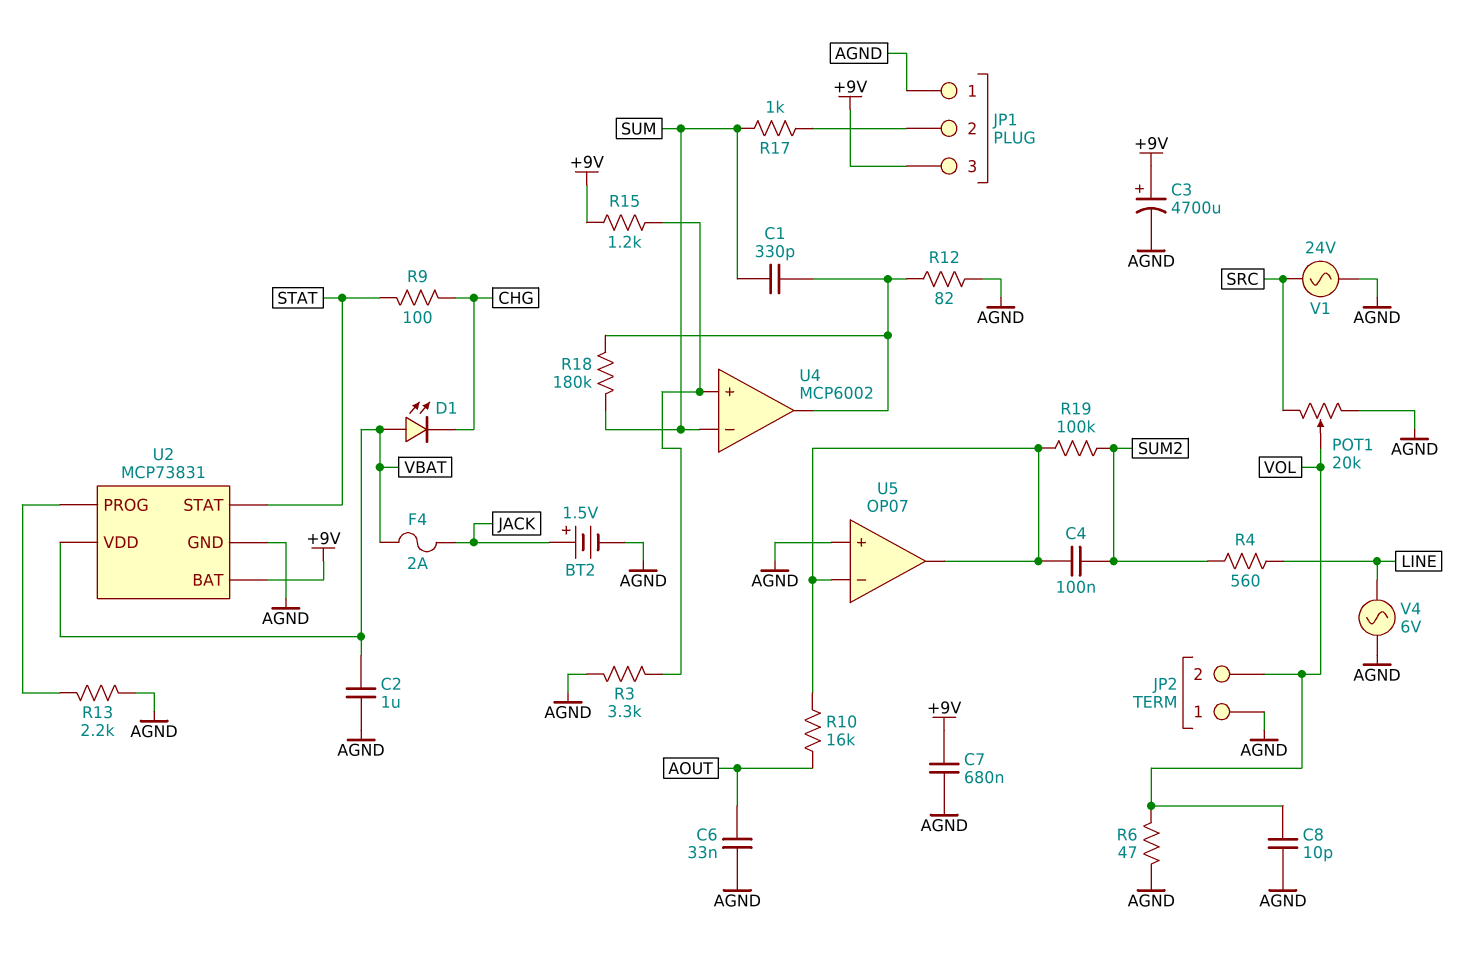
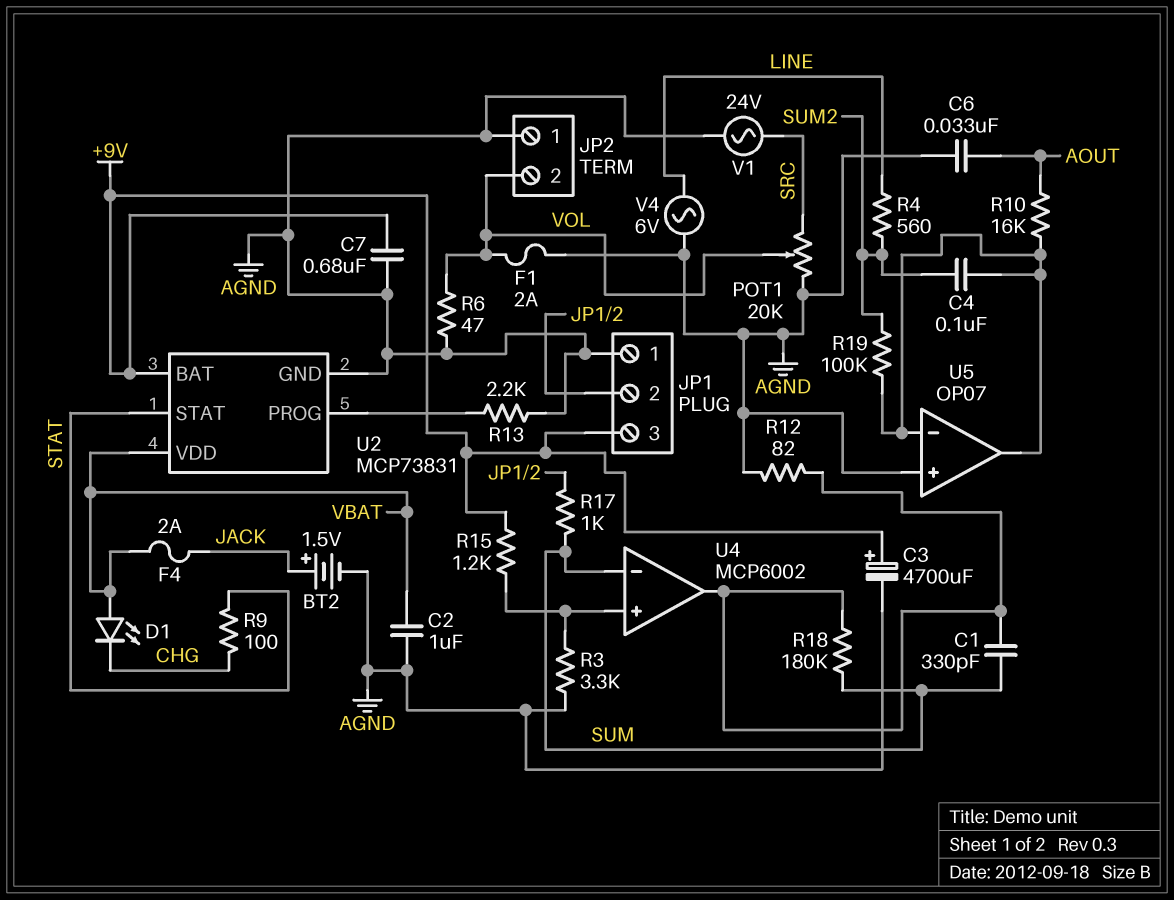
C8: 10pF (AGND, VOL) -> none
F1: none -> 2A (AGND, VOL)

